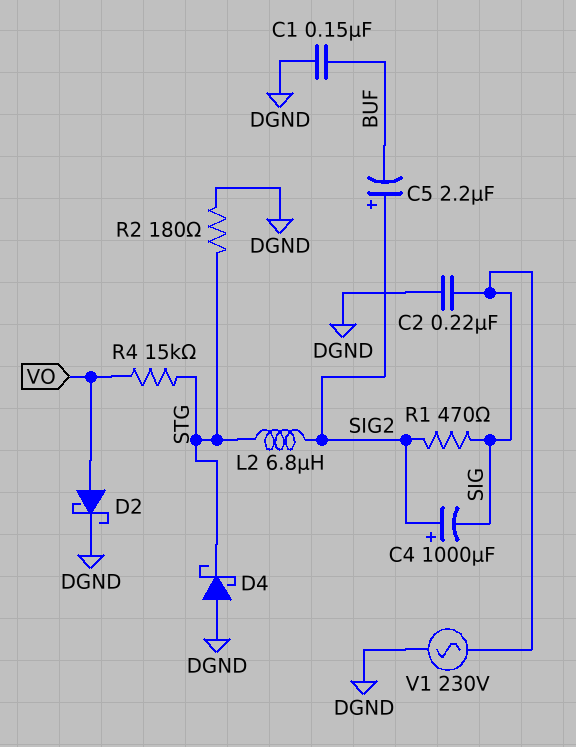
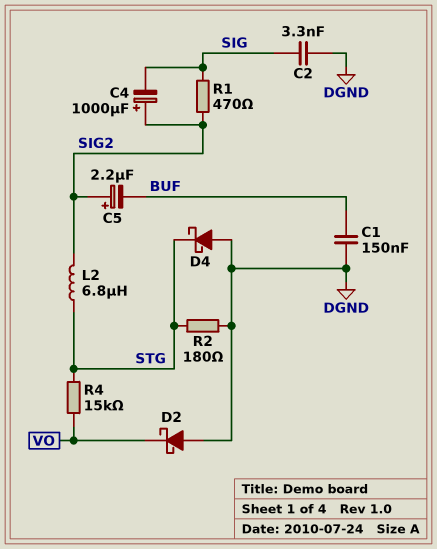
C2: 220nF (DGND, SIG) -> 3.3nF (DGND, SIG)
D2: schottky (A VO, K DGND) -> schottky (A DGND, K VO)
V1: AC 230V (DGND, SIG) -> none

